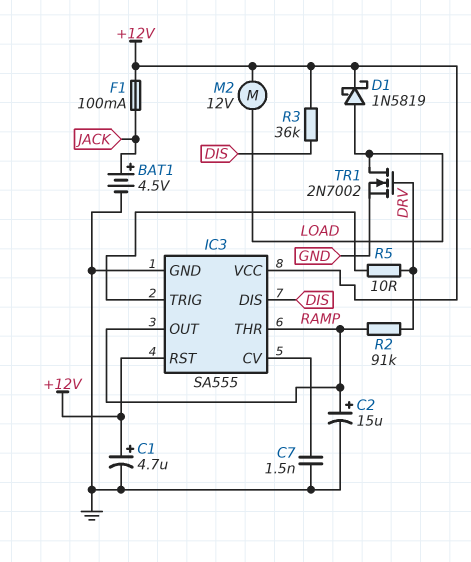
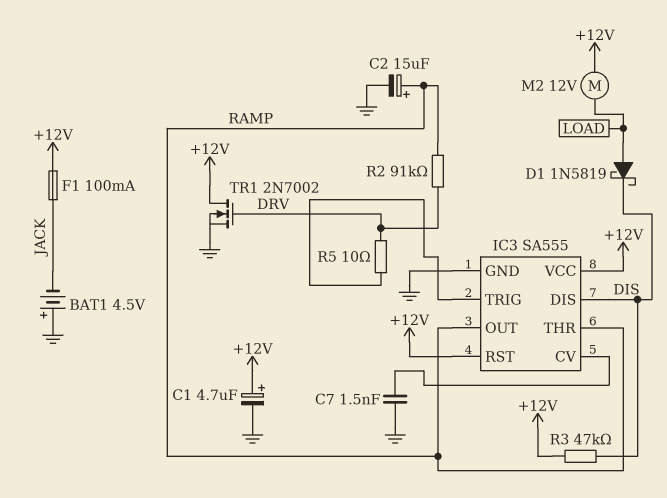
BAT1: 4.5V (plus JACK, minus GND) -> 4.5V (plus GND, minus JACK)
D1: schottky 1N5819 (A LOAD, K +12V) -> schottky 1N5819 (A LOAD, K DIS)
R3: 36k (+12V, DIS) -> 47k (+12V, DIS)
TR1: NMOS 2N7002 (G DRV, D LOAD, S GND) -> NMOS 2N7002 (G DRV, D +12V, S GND)

